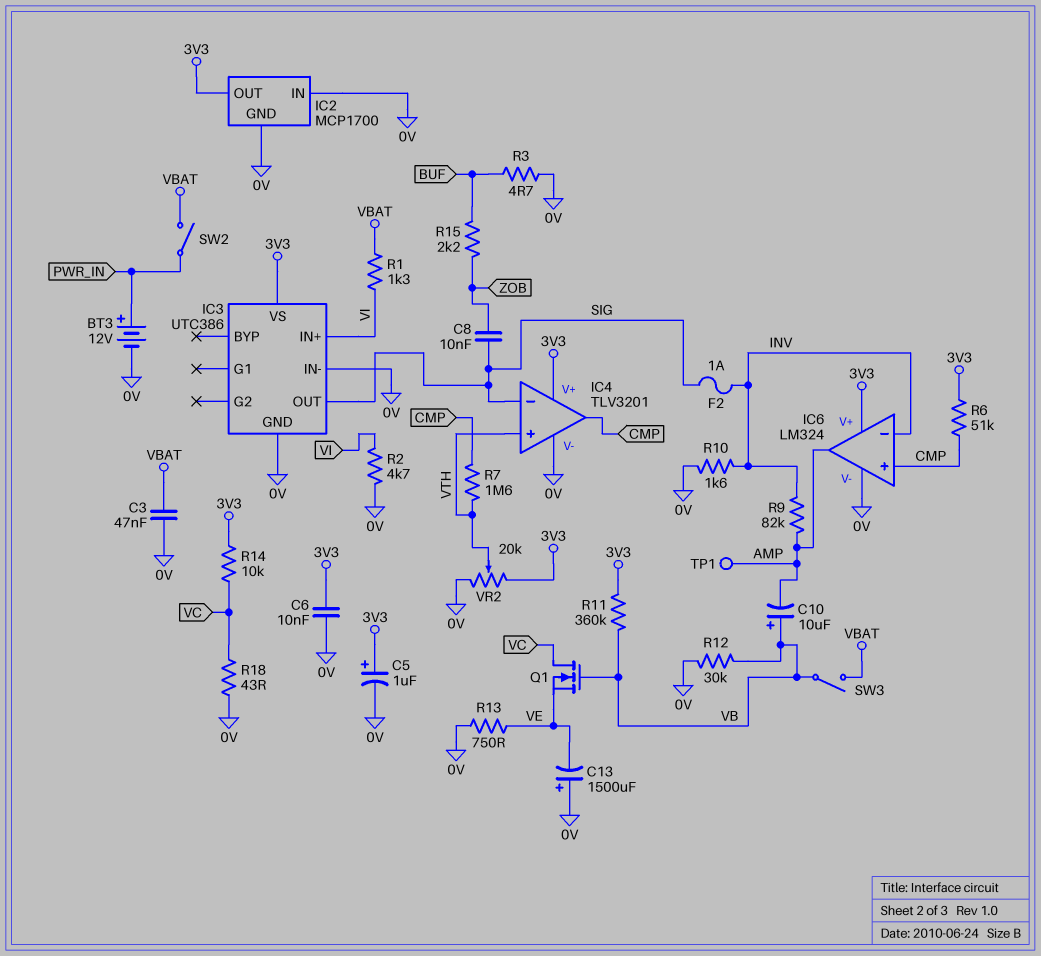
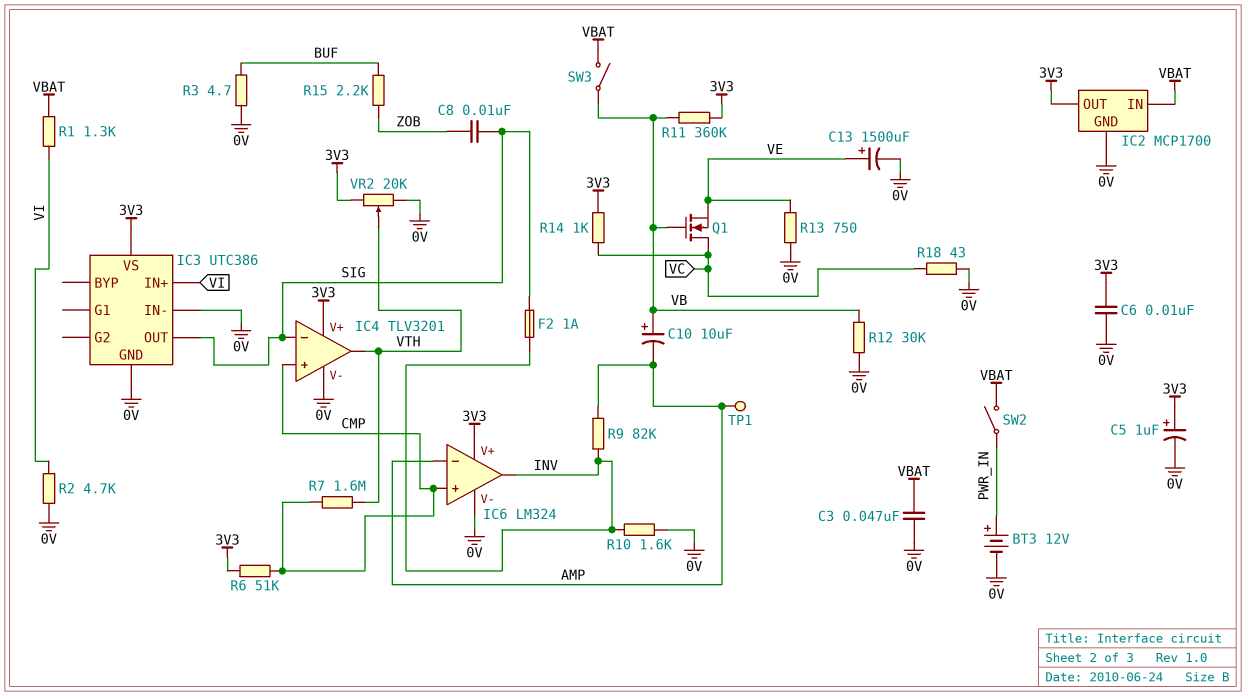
C13: 1500uF (plus 0V, minus VE) -> 1500uF (plus VE, minus 0V)
IC2 pin IN: 0V -> VBAT
IC4 pin in+: VTH -> CMP
IC4 pin out: CMP -> VTH
IC6 pin in-: INV -> AMP
IC6 pin out: AMP -> INV
R14: 10k (3V3, VC) -> 1k (3V3, VC)

